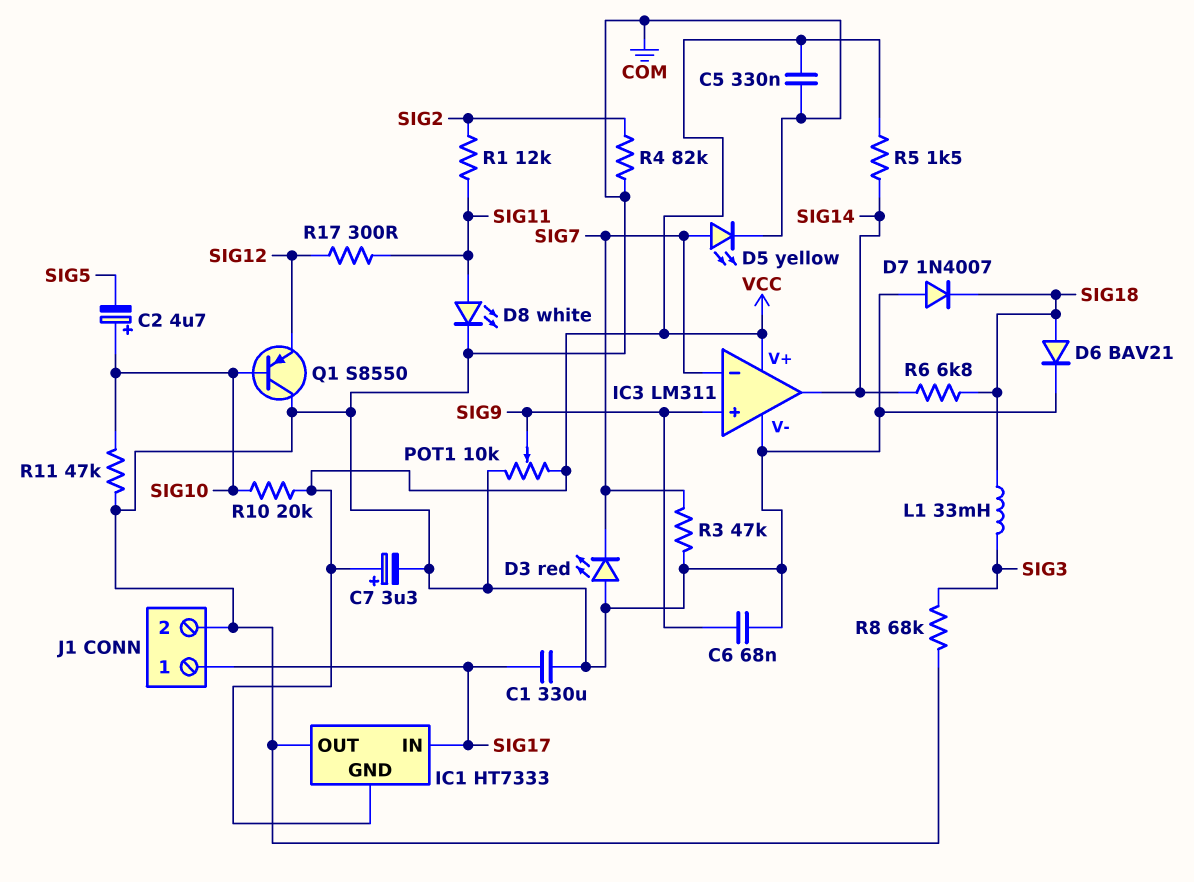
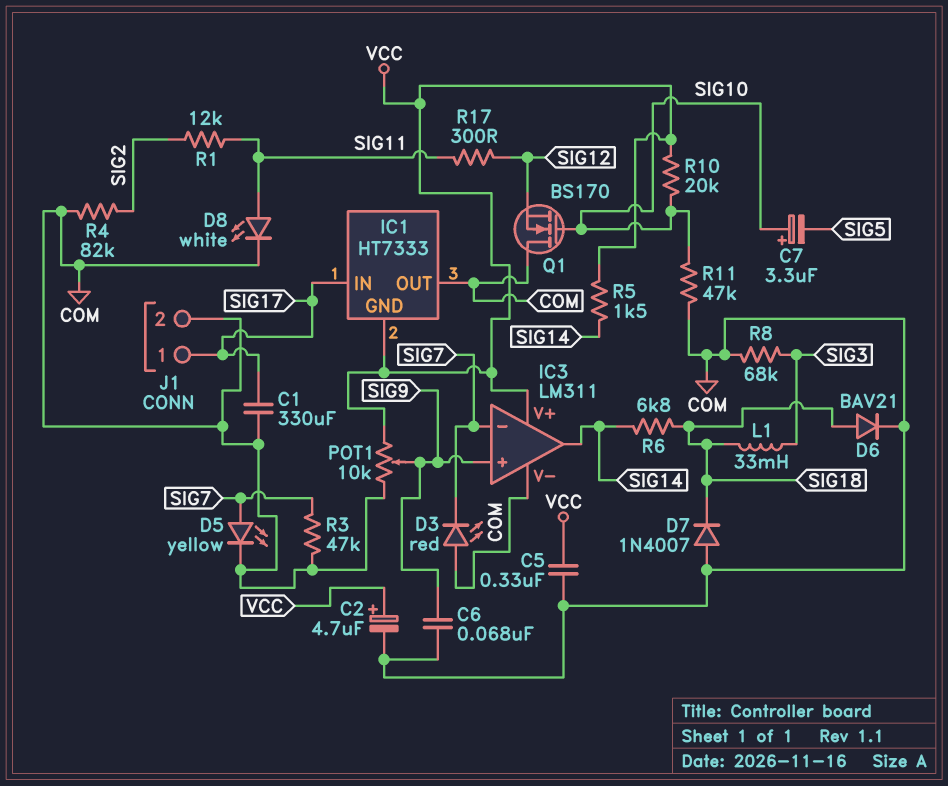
C2: 4.7uF (plus SIG10, minus SIG5) -> 4.7uF (plus VCC, minus COM)
C7: 3.3uF (plus VCC, minus COM) -> 3.3uF (plus SIG10, minus SIG5)
Q1: PNP S8550 (B SIG10, C COM, E SIG12) -> NMOS BS170 (G SIG10, D COM, S SIG12)

